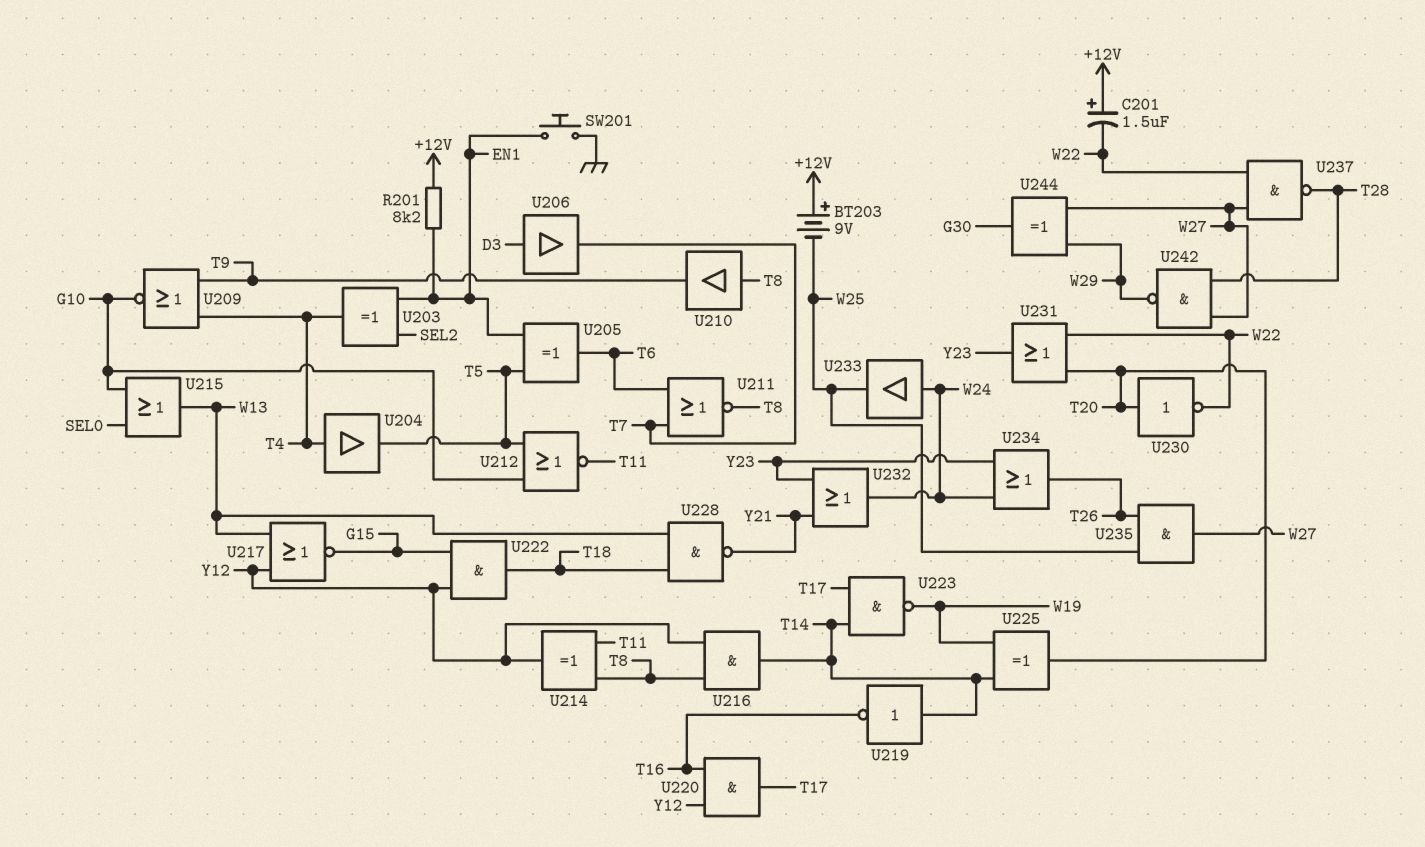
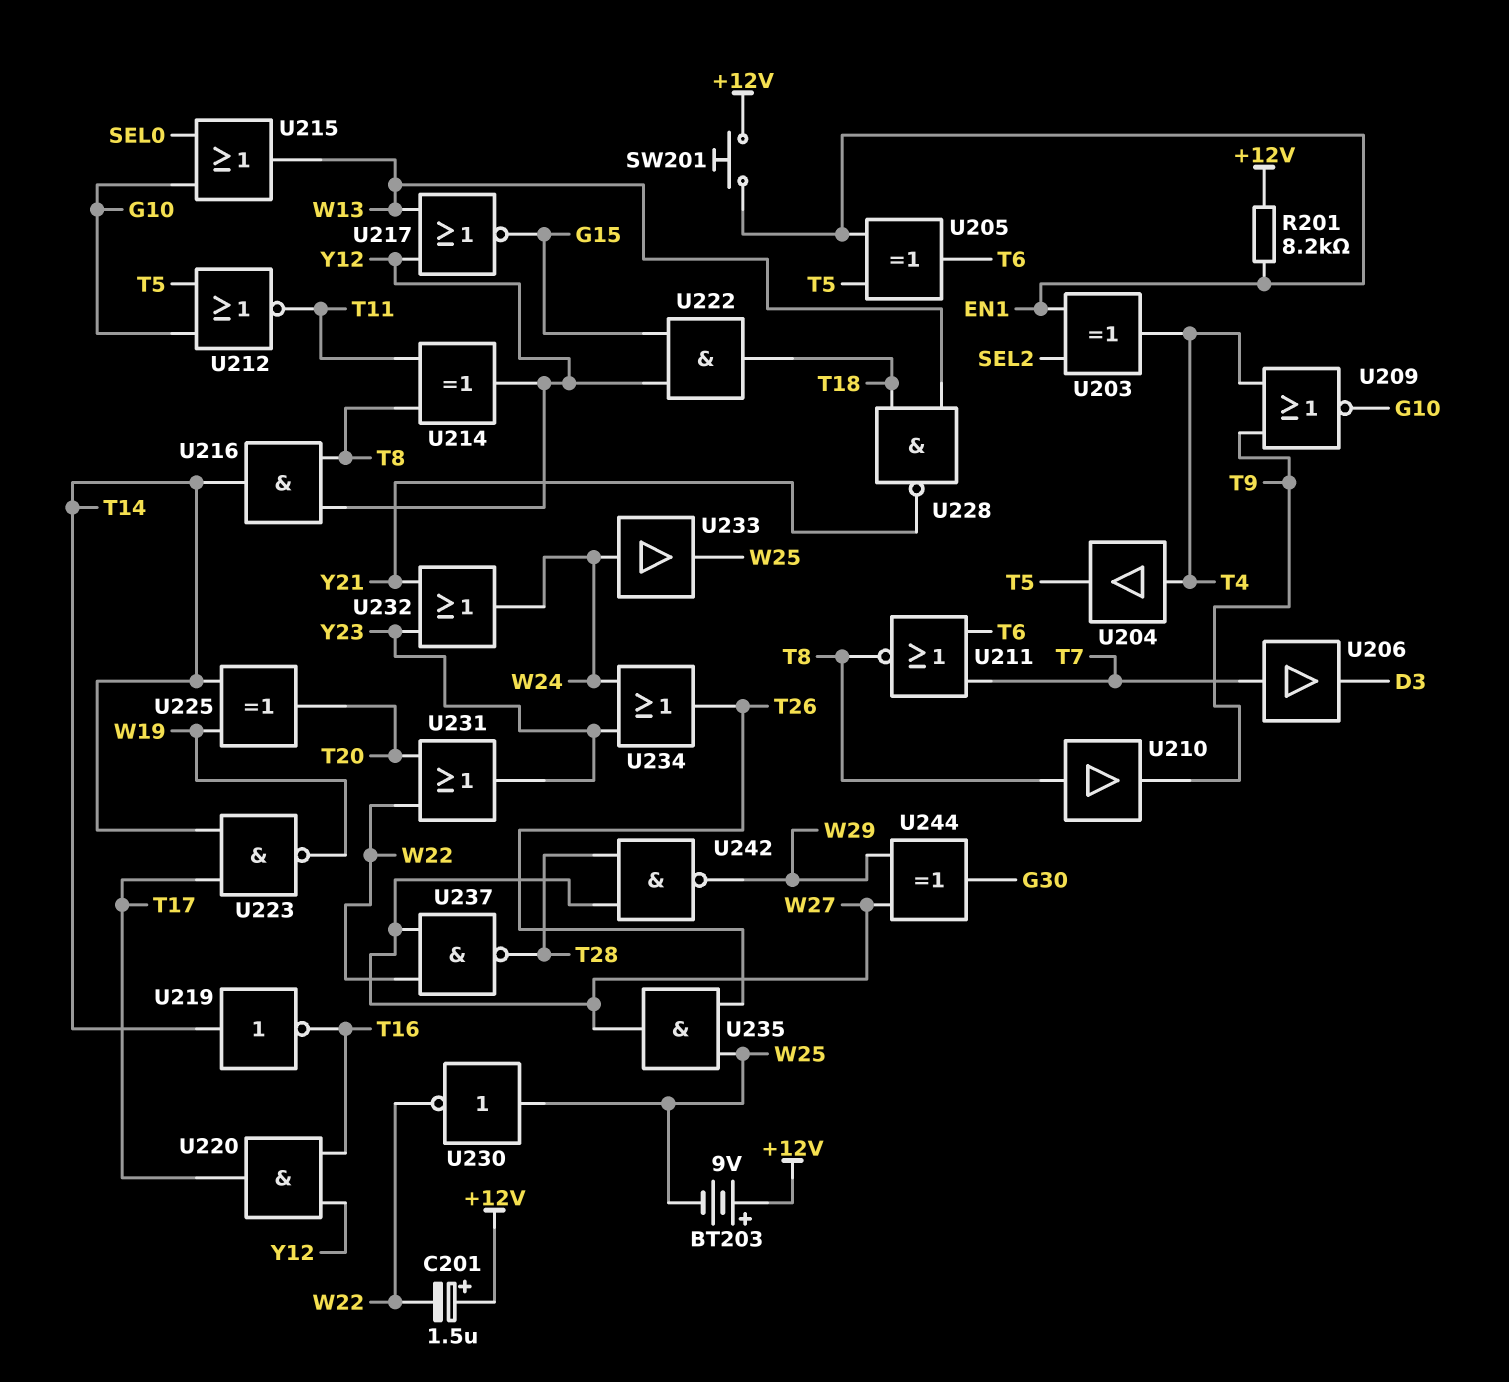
SW201: button (EN1, GND) -> button (+12V, EN1)
U206: buffer (in D3, out T7) -> buffer (in T7, out D3)
U230: NOT (in T20, out W22) -> NOT (in W25, out W22)

